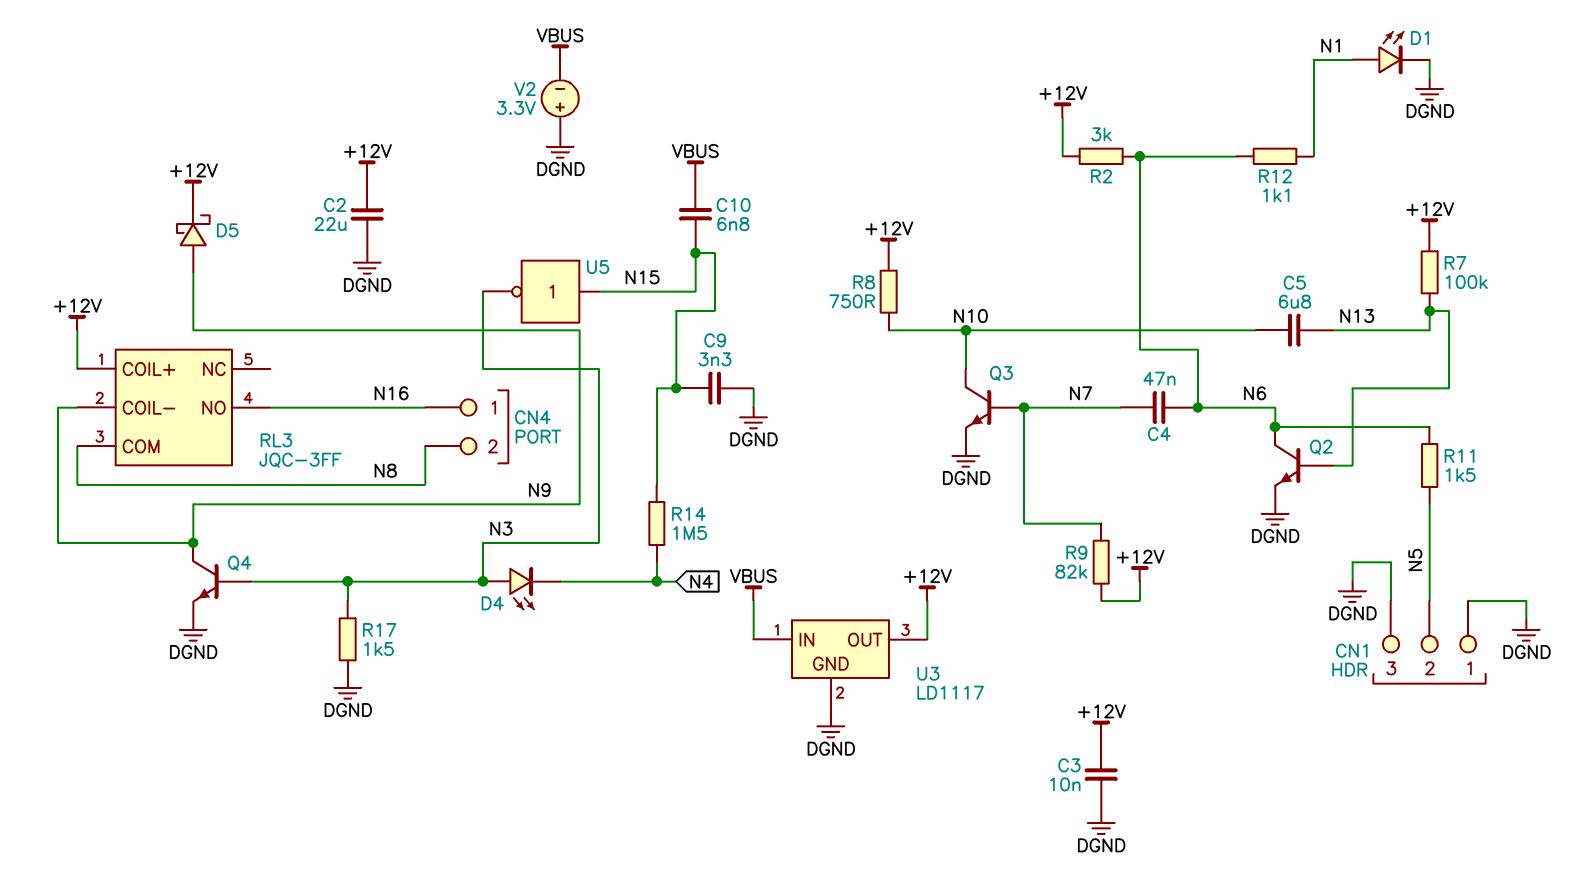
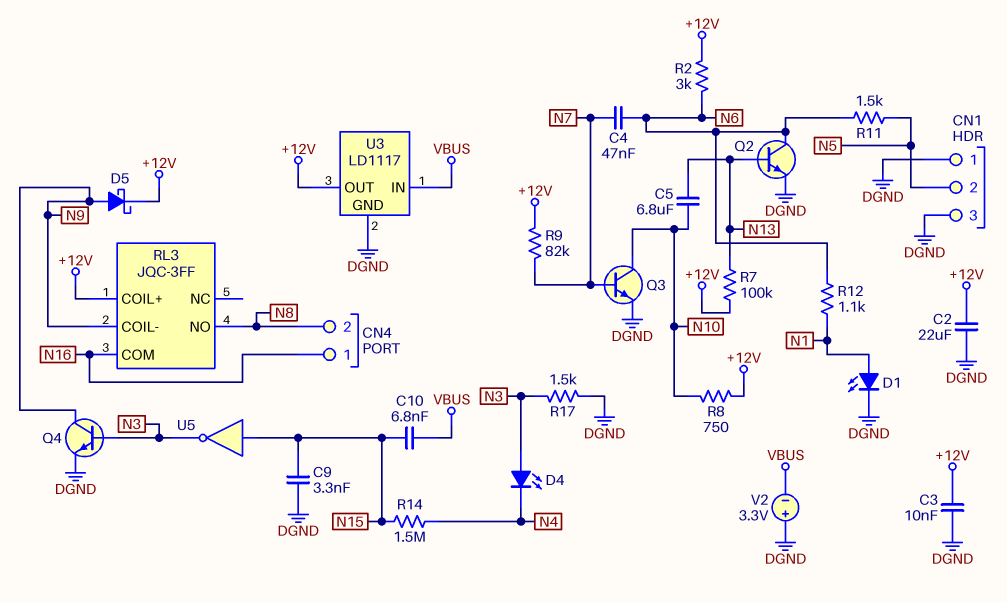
RL3 pin COM: N8 -> N16
RL3 pin NO: N16 -> N8

